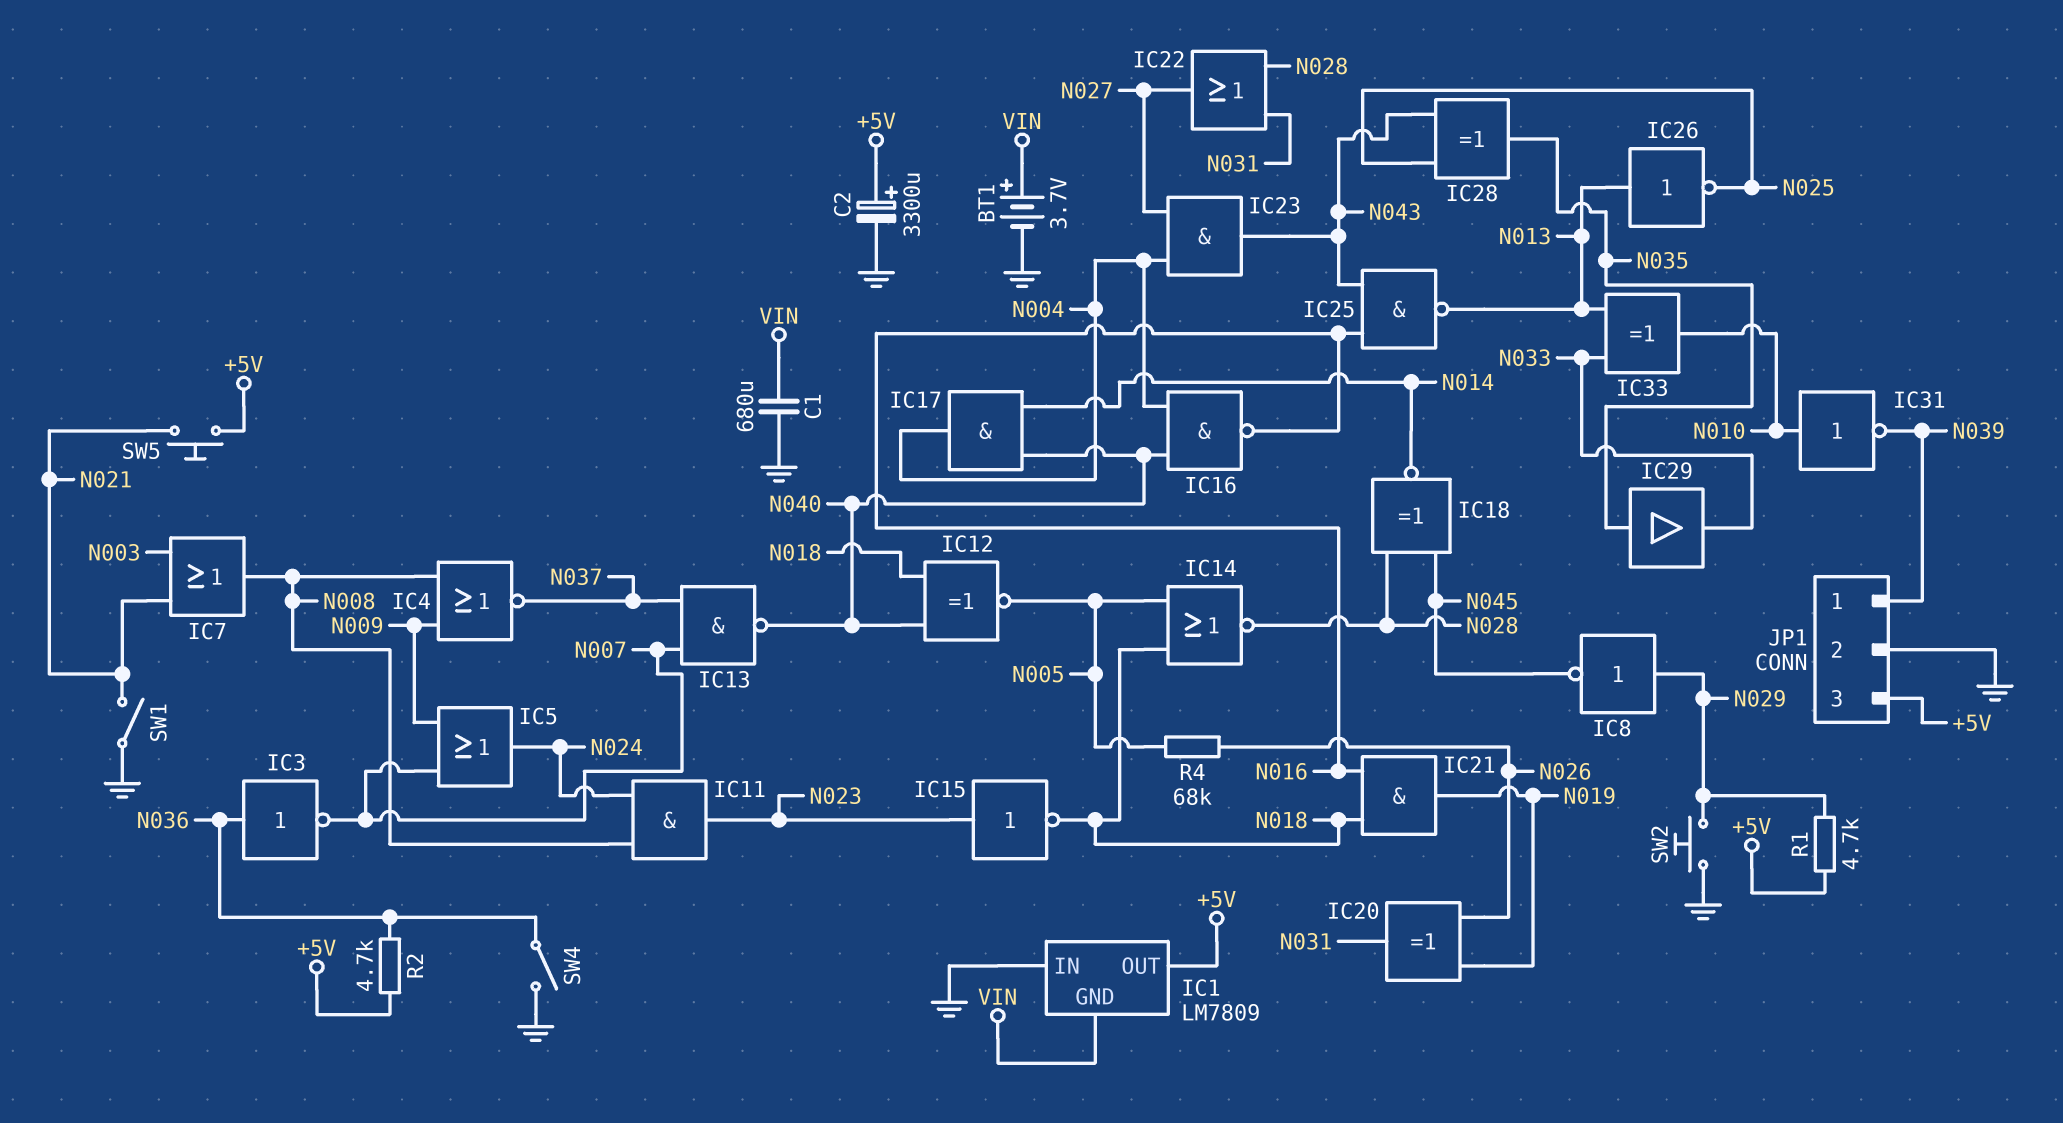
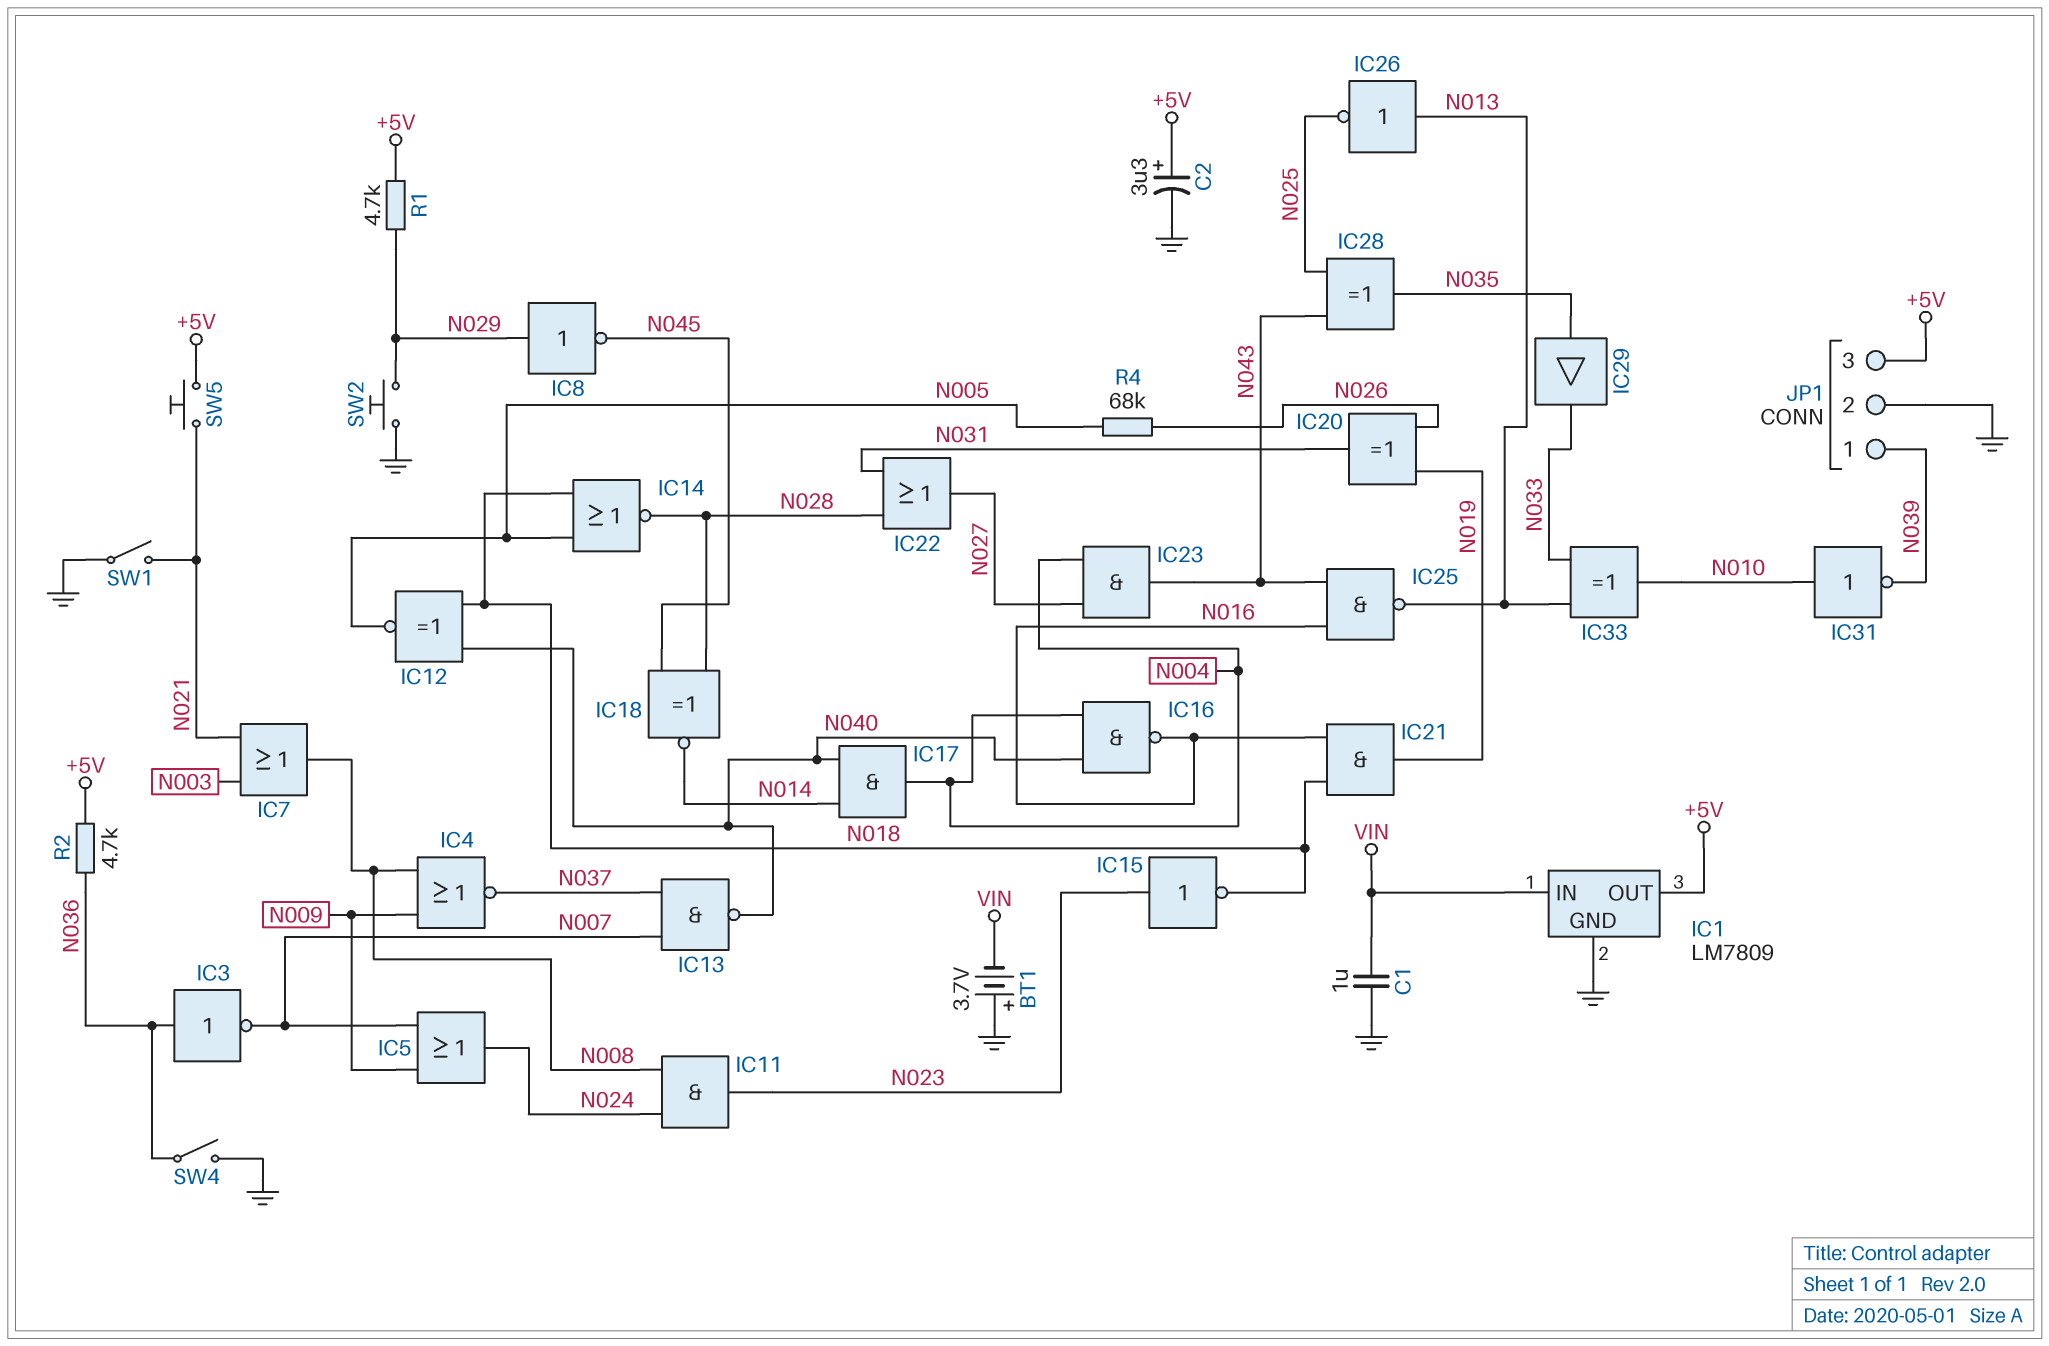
BT1: 3.7V (plus VIN, minus GND) -> 3.7V (plus GND, minus VIN)
C1: 680uF (GND, VIN) -> 1uF (GND, VIN)
C2: 3300uF (plus +5V, minus GND) -> 3.3uF (plus +5V, minus GND)
IC1 pin GND: VIN -> GND
IC1 pin IN: GND -> VIN

